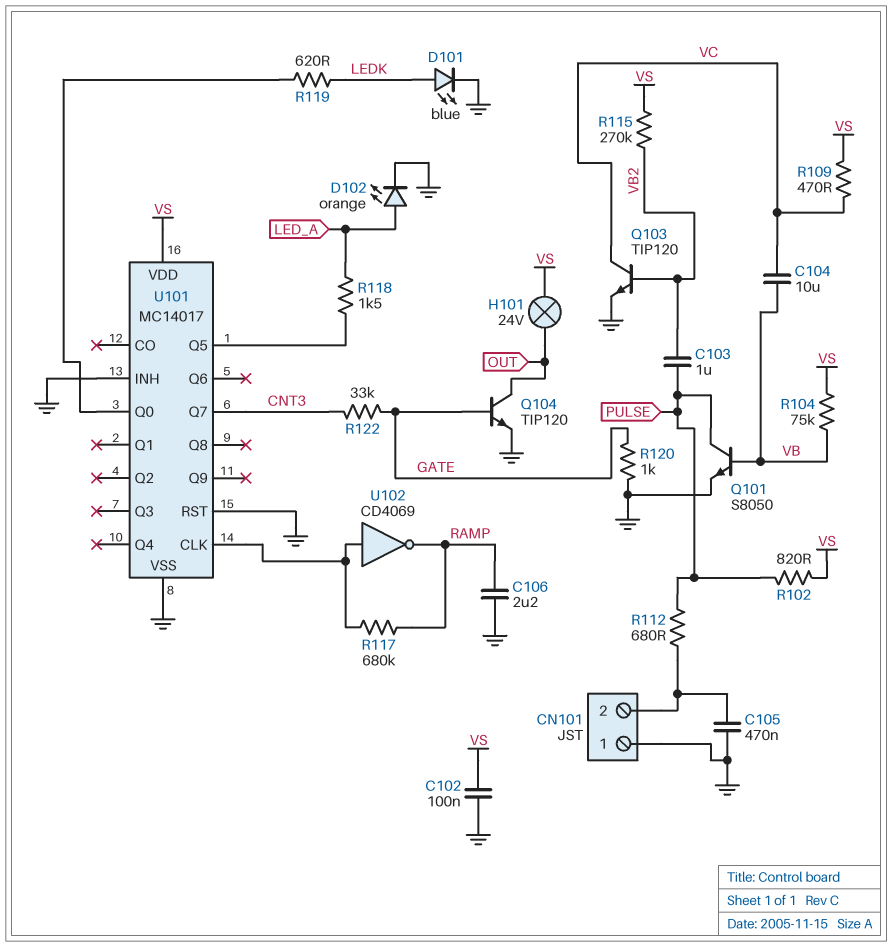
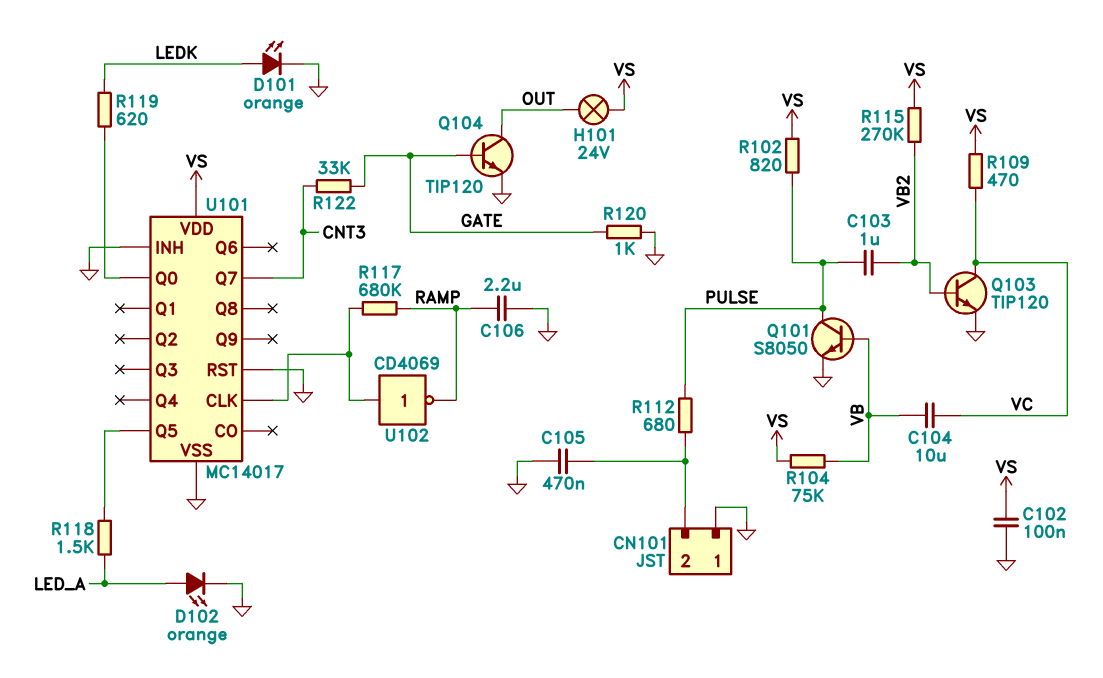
D101: LED blue (A LEDK, K GND) -> LED orange (A LEDK, K GND)

